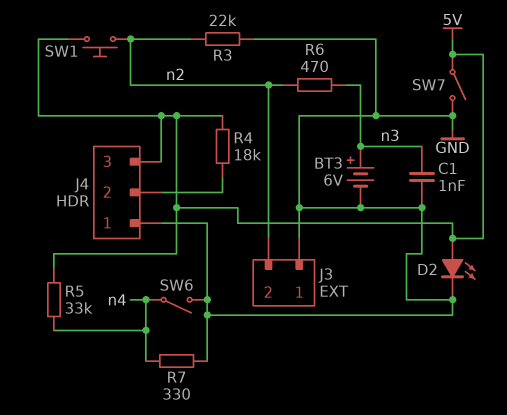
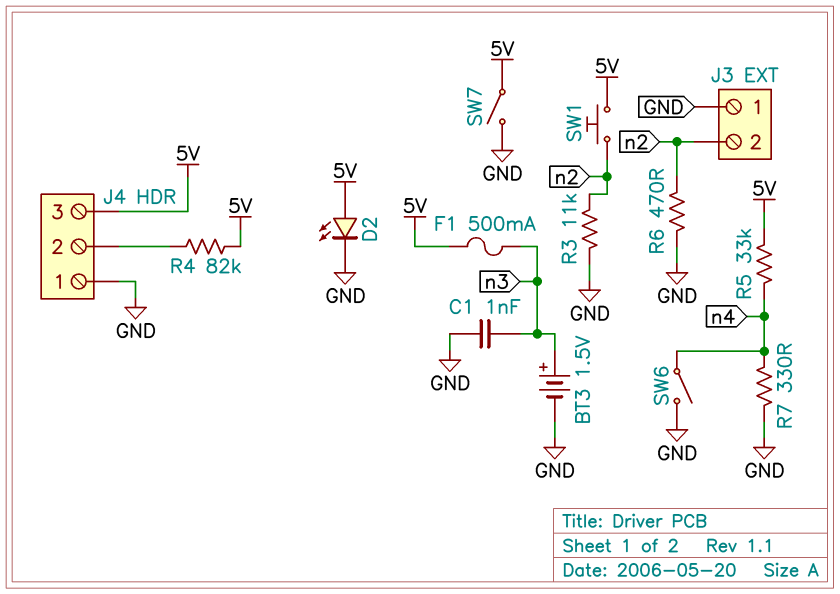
BT3: 6V (plus n3, minus GND) -> 1.5V (plus n3, minus GND)
F1: none -> 500mA (5V, n3)
R3: 22k (GND, n2) -> 11k (GND, n2)
R4: 18k (5V, J4/2) -> 82k (5V, J4/2)
R6: 470 (n2, n3) -> 470 (GND, n2)

